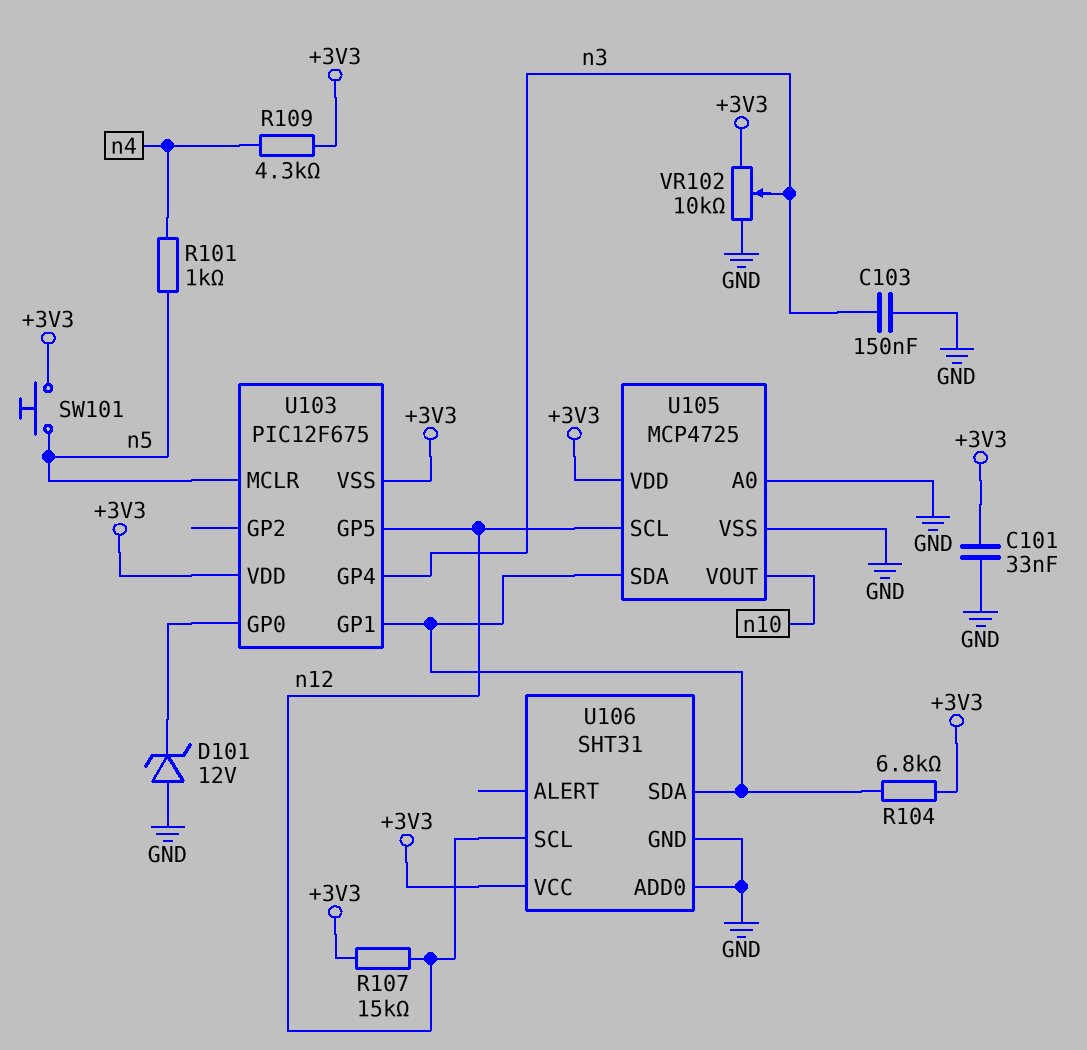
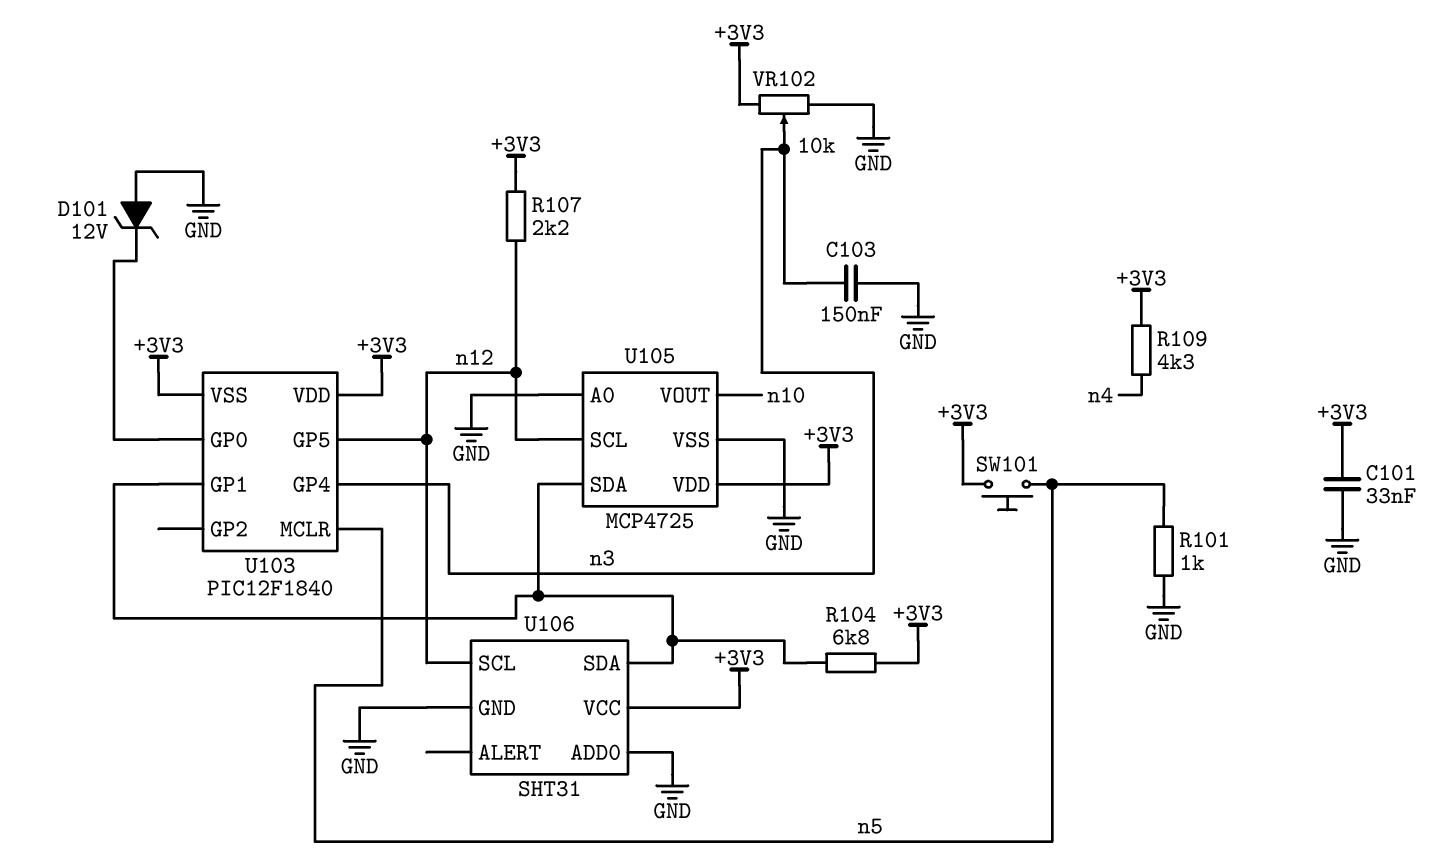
R101: 1k (n4, n5) -> 1k (GND, n5)
R107: 15k (+3V3, n12) -> 2.2k (+3V3, n12)
U103: PIC12F675 -> PIC12F1840

